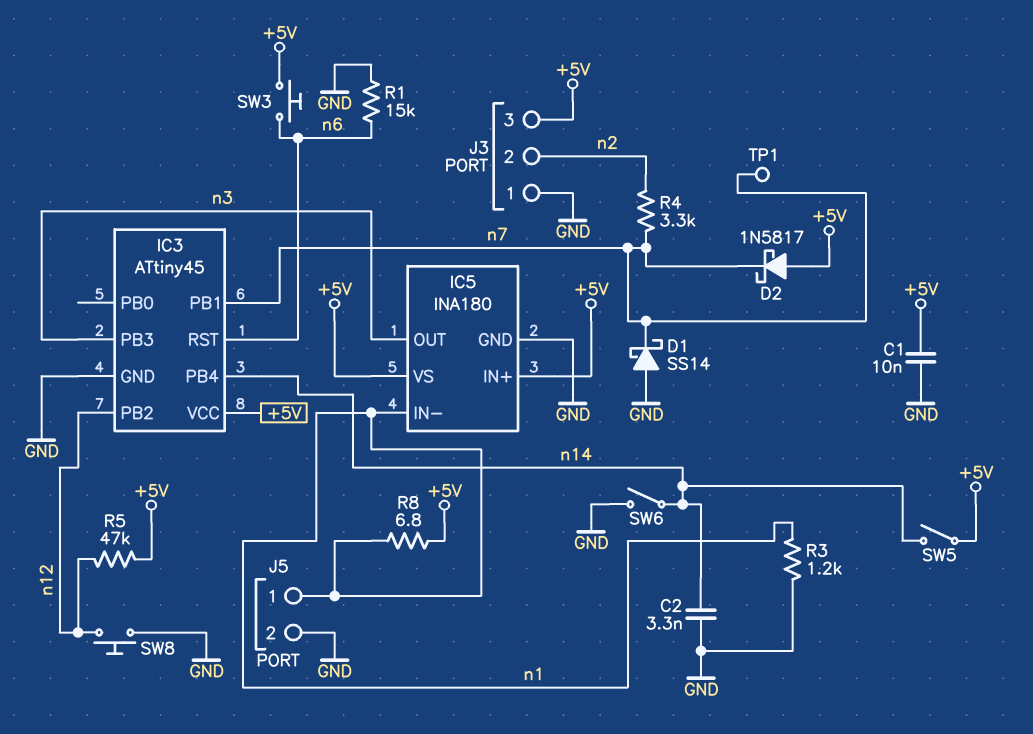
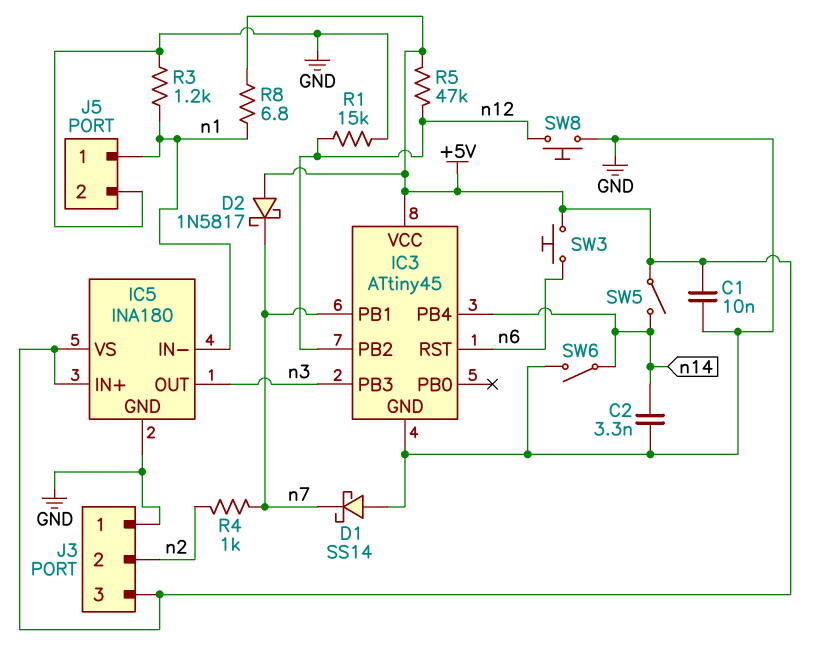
R1: 15k (GND, n6) -> 15k (GND, n12)
R4: 3.3k (n2, n7) -> 1k (n2, n7)
TP1: test point (n7) -> none

